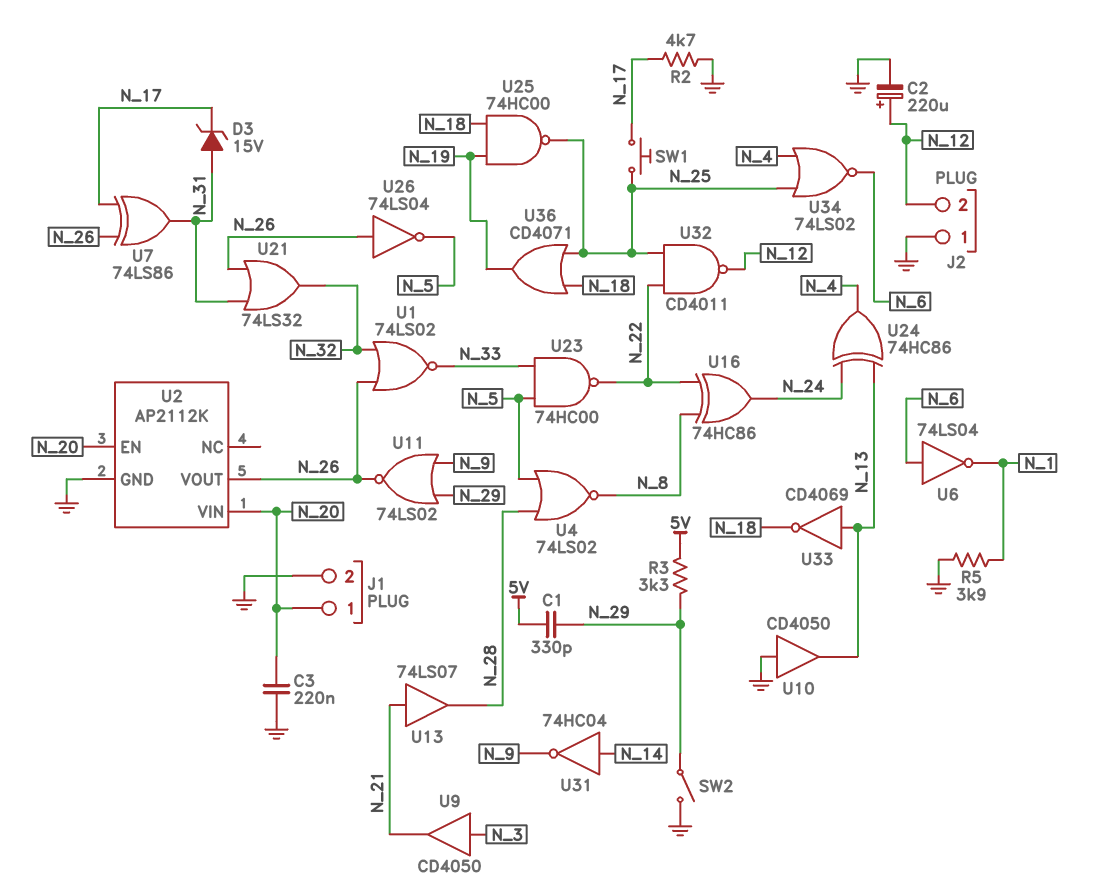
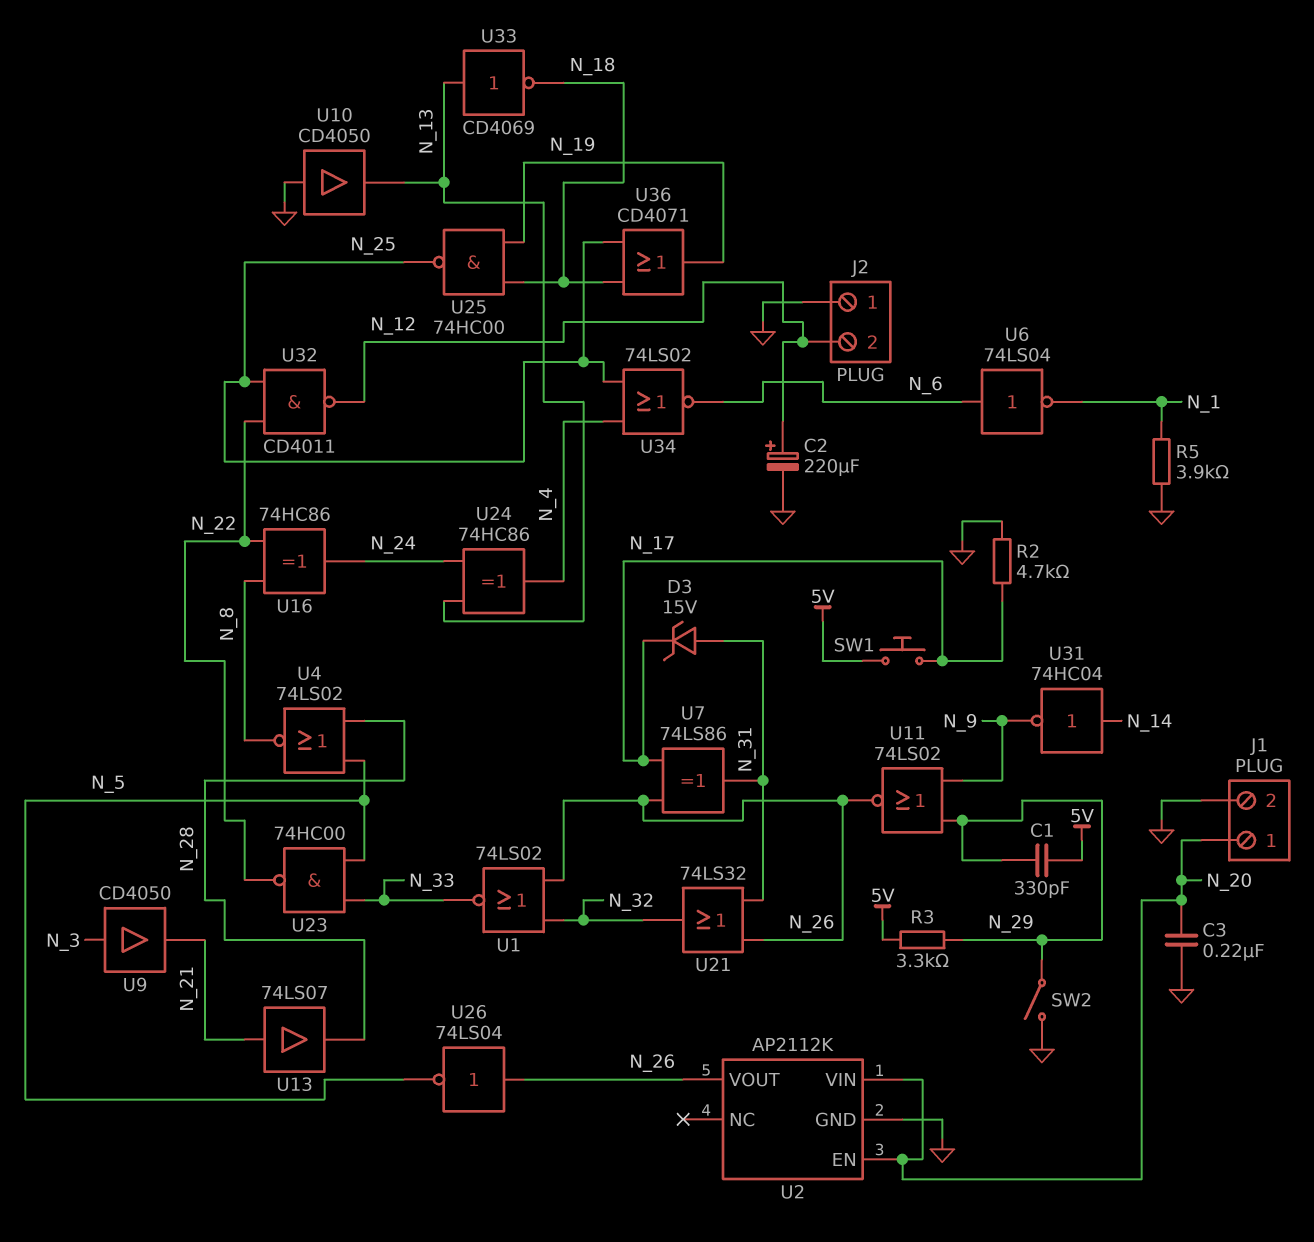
SW1: button (N_17, N_25) -> button (5V, N_17)

